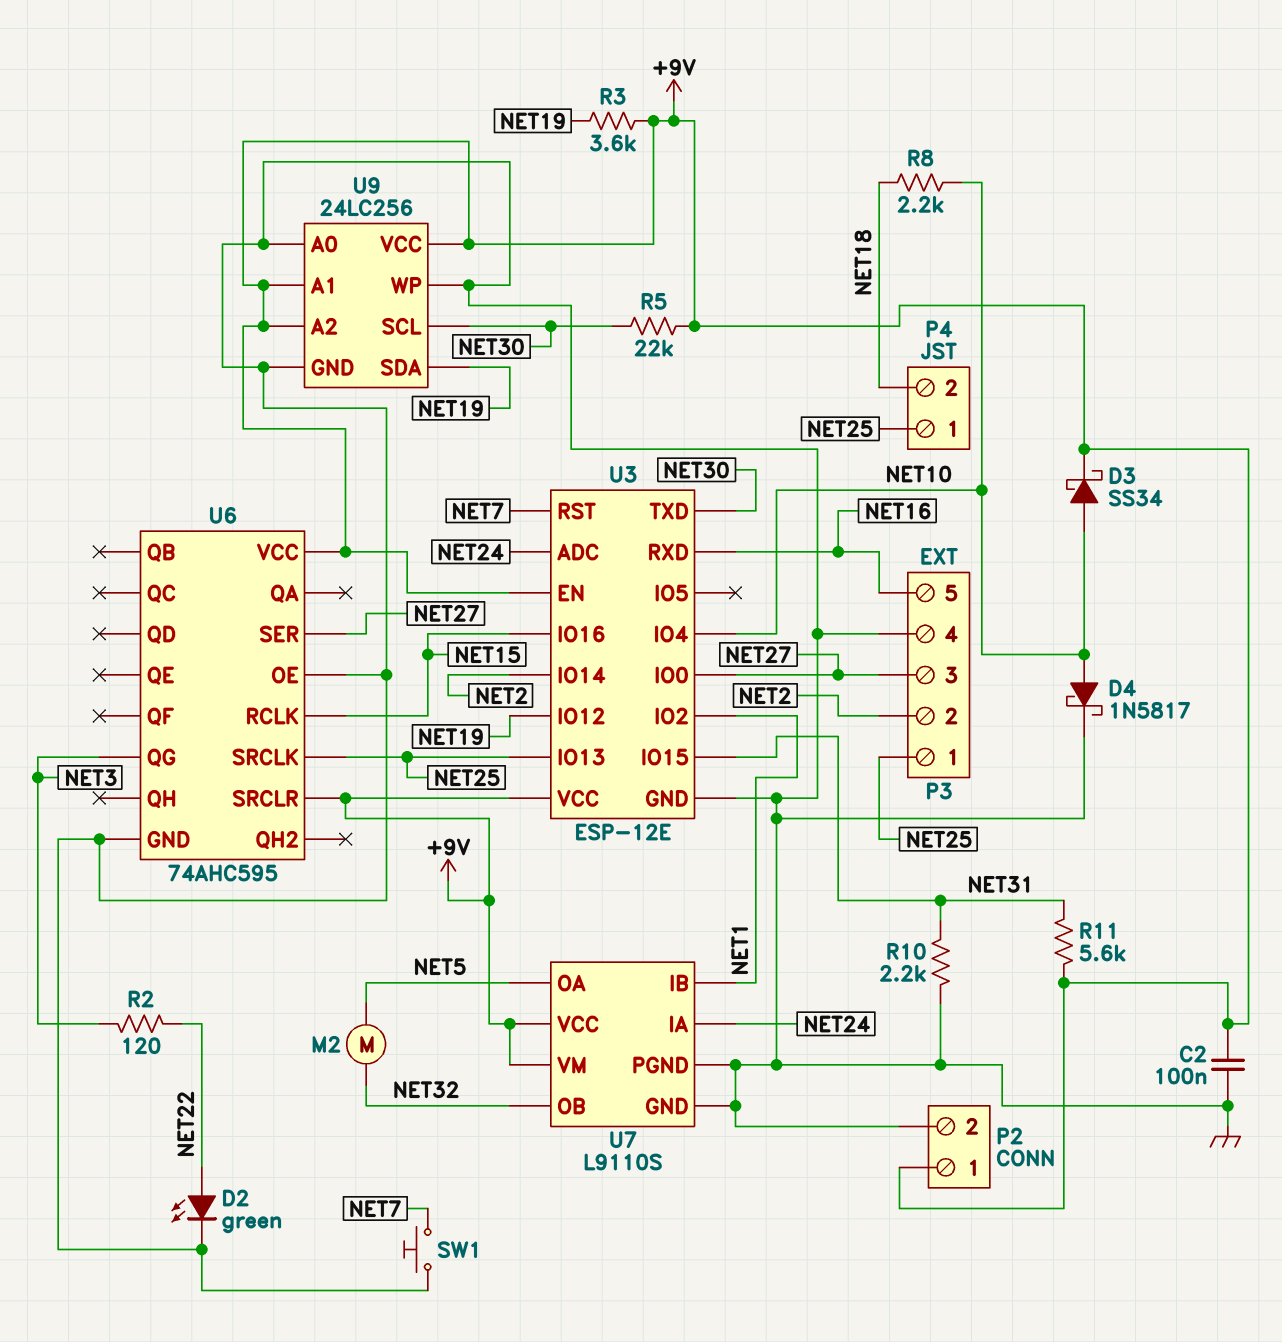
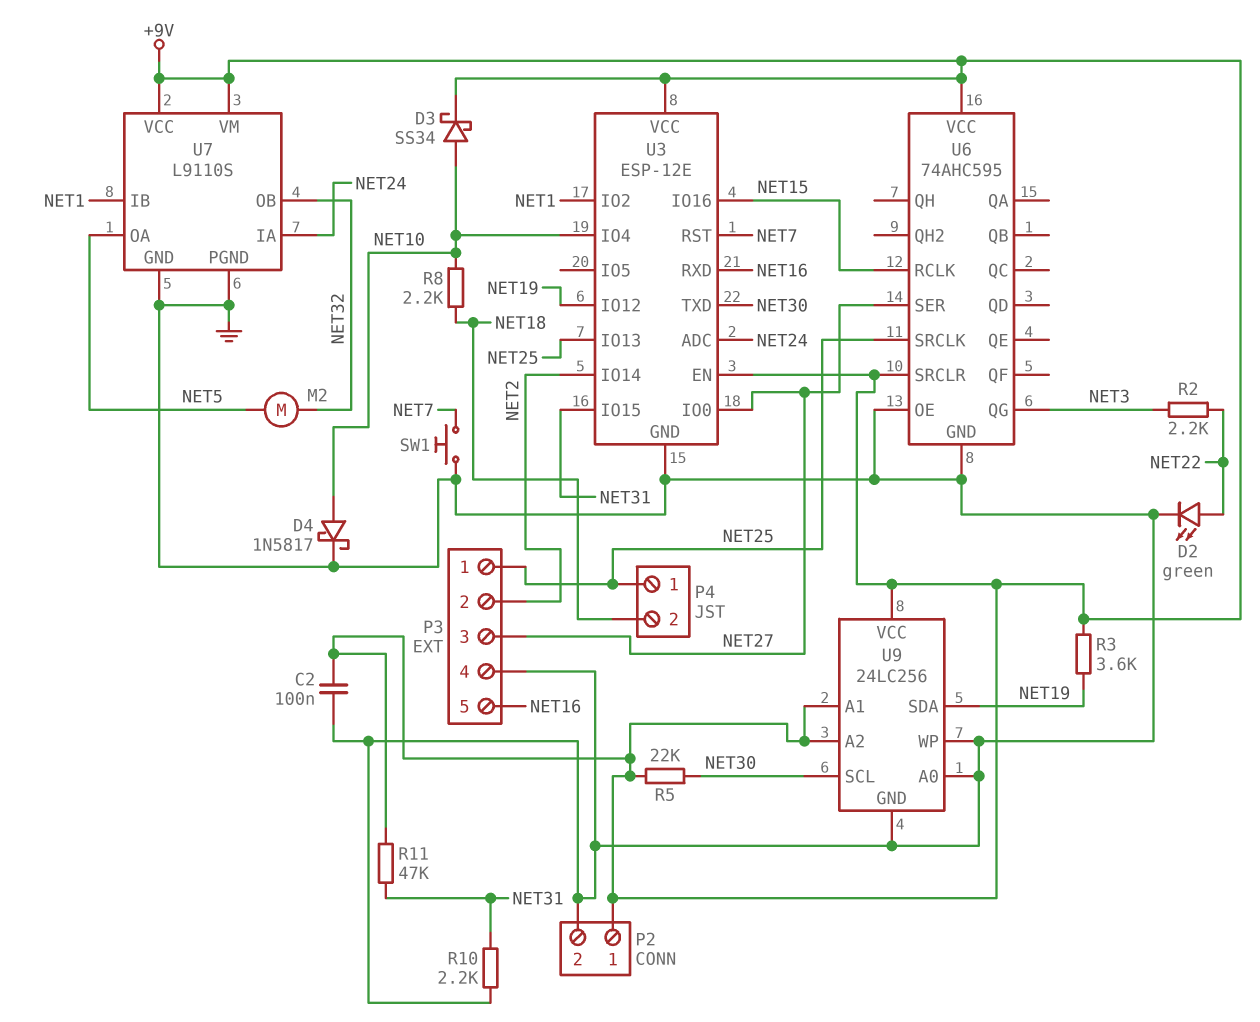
R2: 120 (NET3, NET22) -> 2.2k (NET3, NET22)
R11: 5.6k (+9V, NET31) -> 47k (+9V, NET31)

